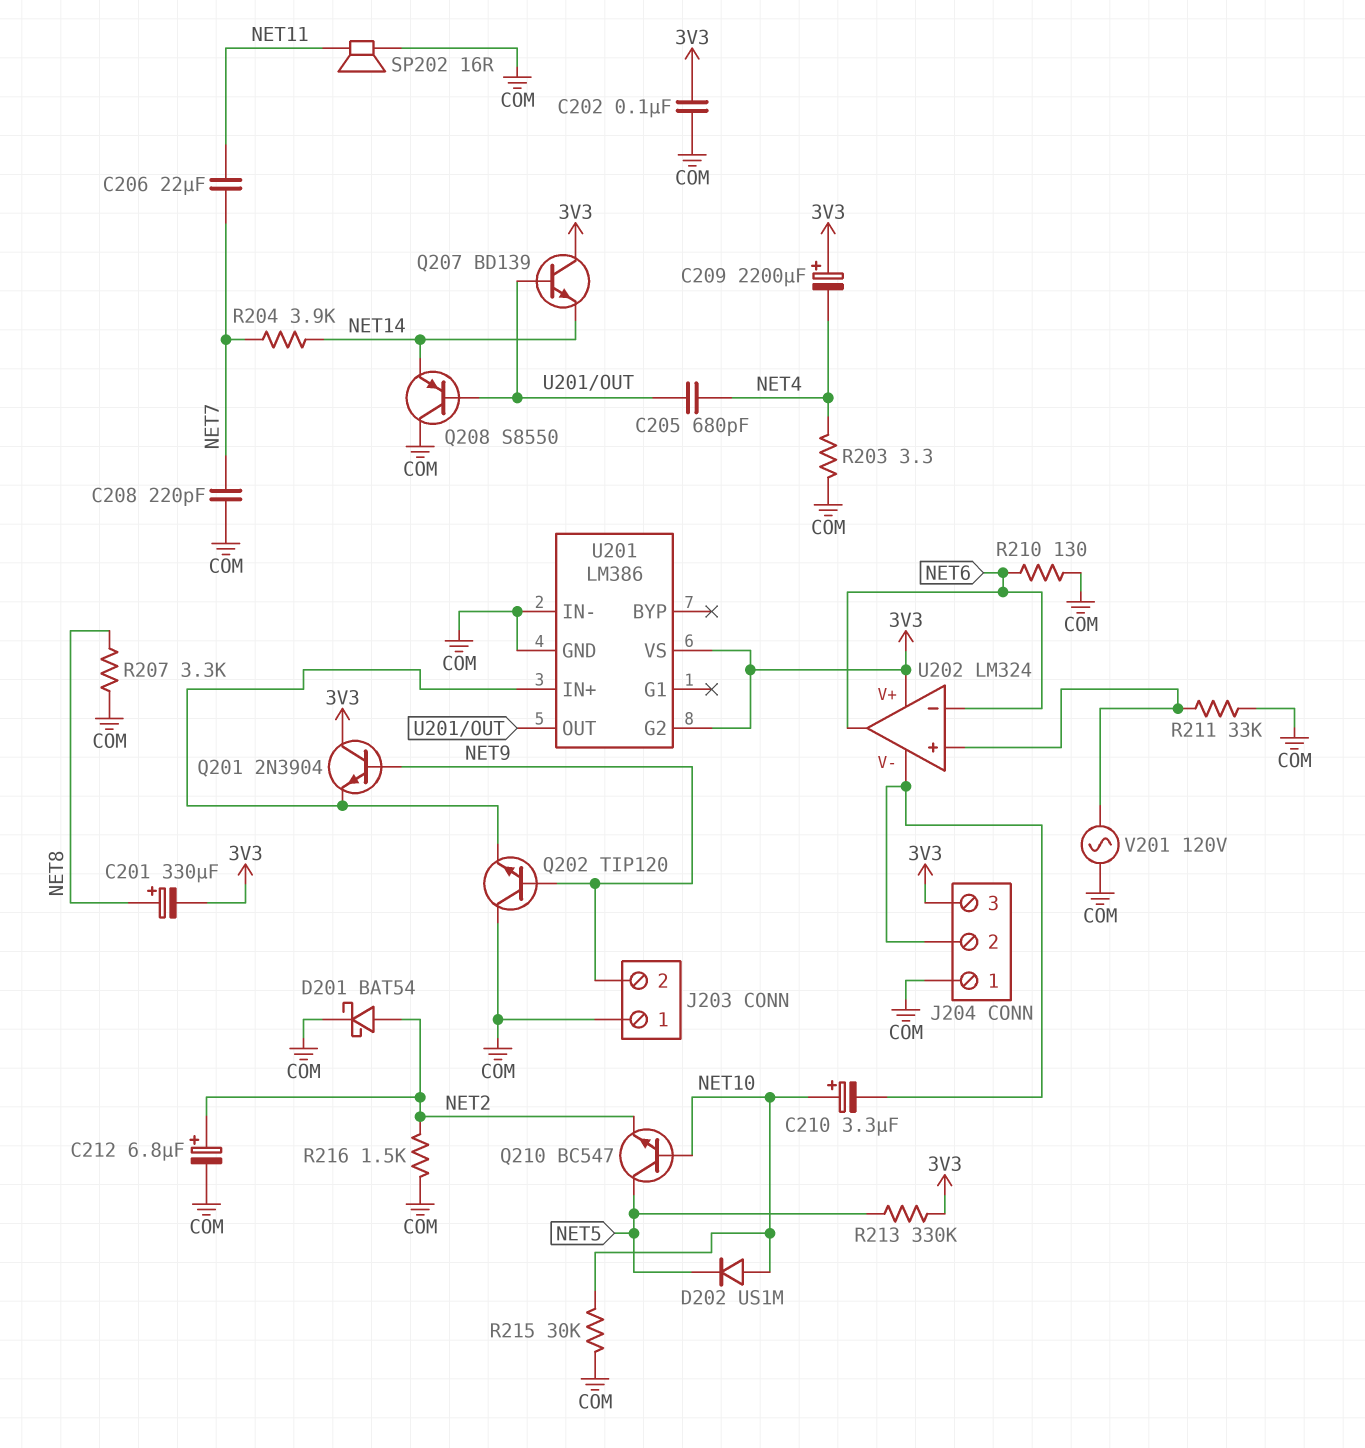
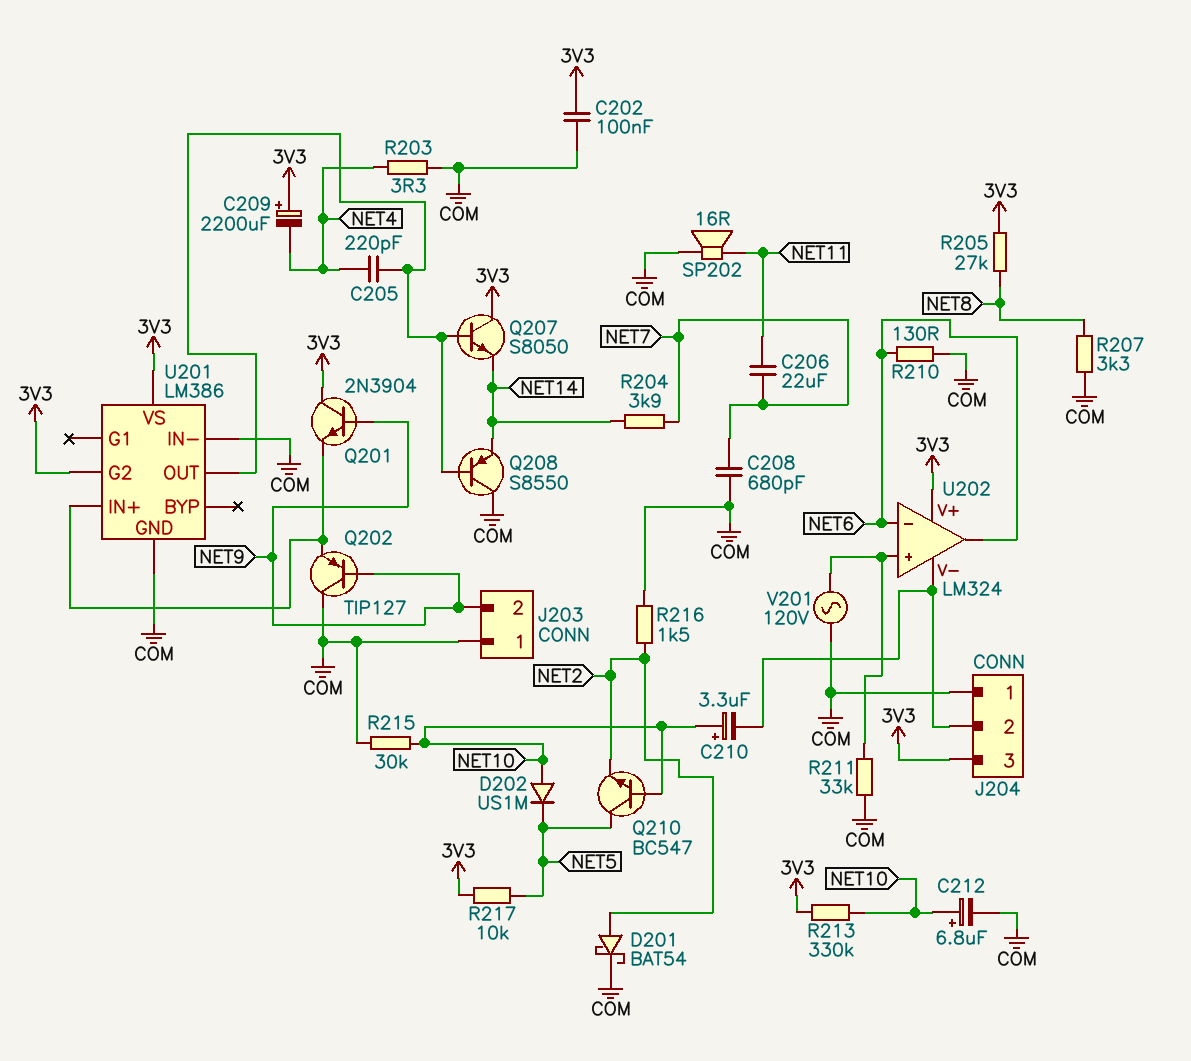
C201: 330uF (plus NET8, minus 3V3) -> none
C205: 680pF (NET4, U201/OUT) -> 220pF (NET4, U201/OUT)
C208: 220pF (COM, NET7) -> 680pF (COM, NET7)
C212: 6.8uF (plus NET2, minus COM) -> 6.8uF (plus NET10, minus COM)
Q202: NPN TIP120 (B NET9, C COM, E U201/IN+) -> PNP TIP127 (B NET9, C COM, E U201/IN+)
Q207: NPN BD139 (B U201/OUT, C 3V3, E NET14) -> NPN S8050 (B U201/OUT, C 3V3, E NET14)
R205: none -> 27k (3V3, NET8)
R213: 330k (3V3, NET5) -> 330k (3V3, NET10)
R217: none -> 10k (3V3, NET5)

